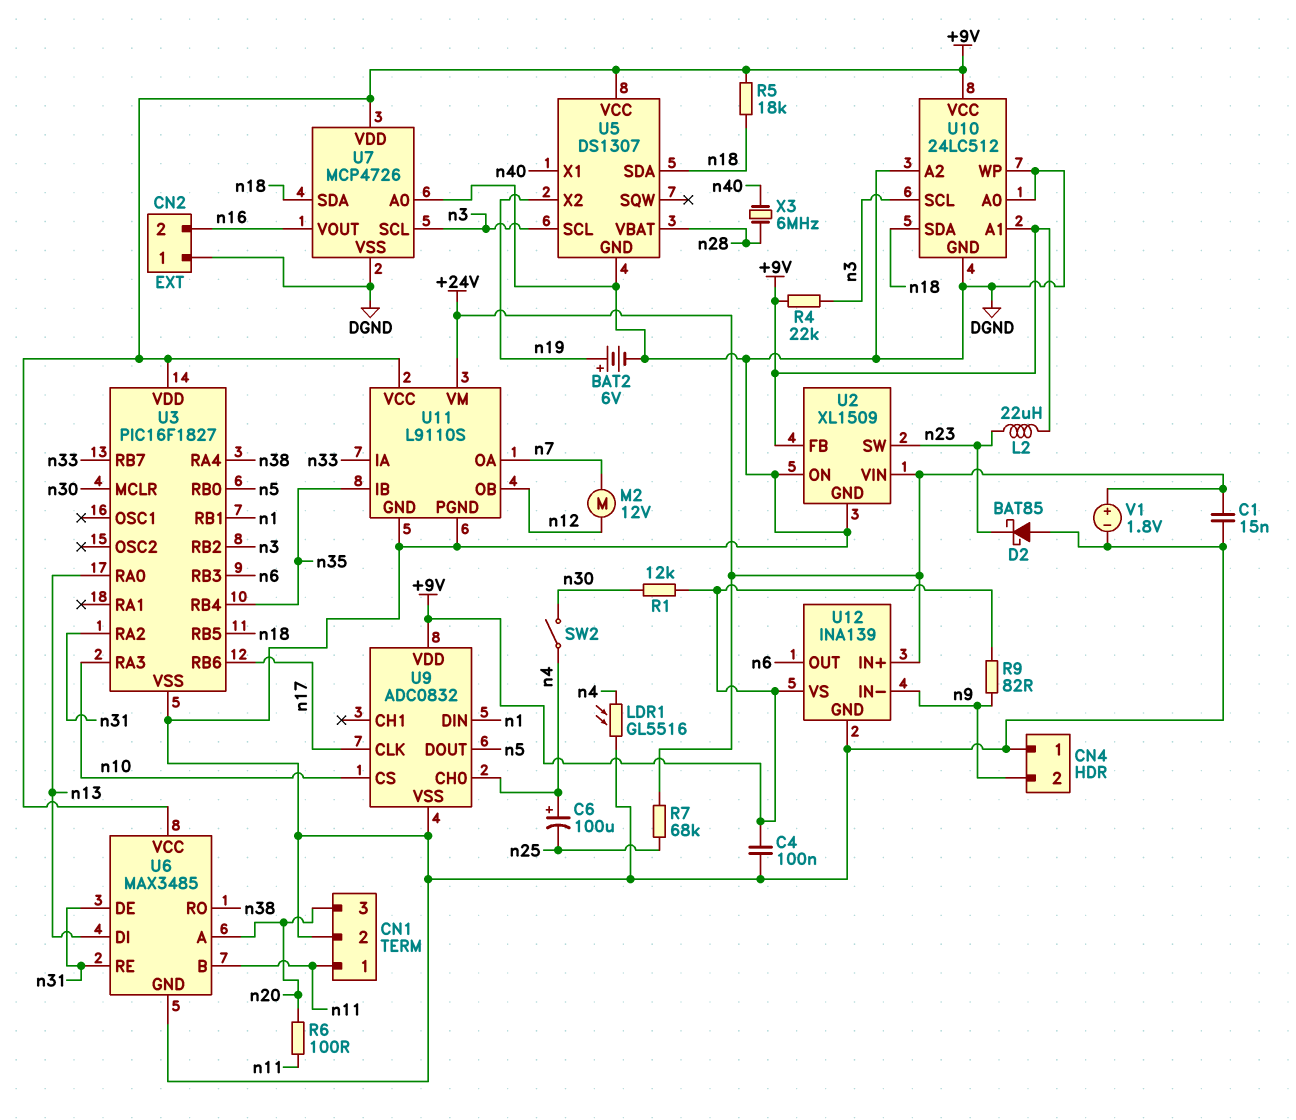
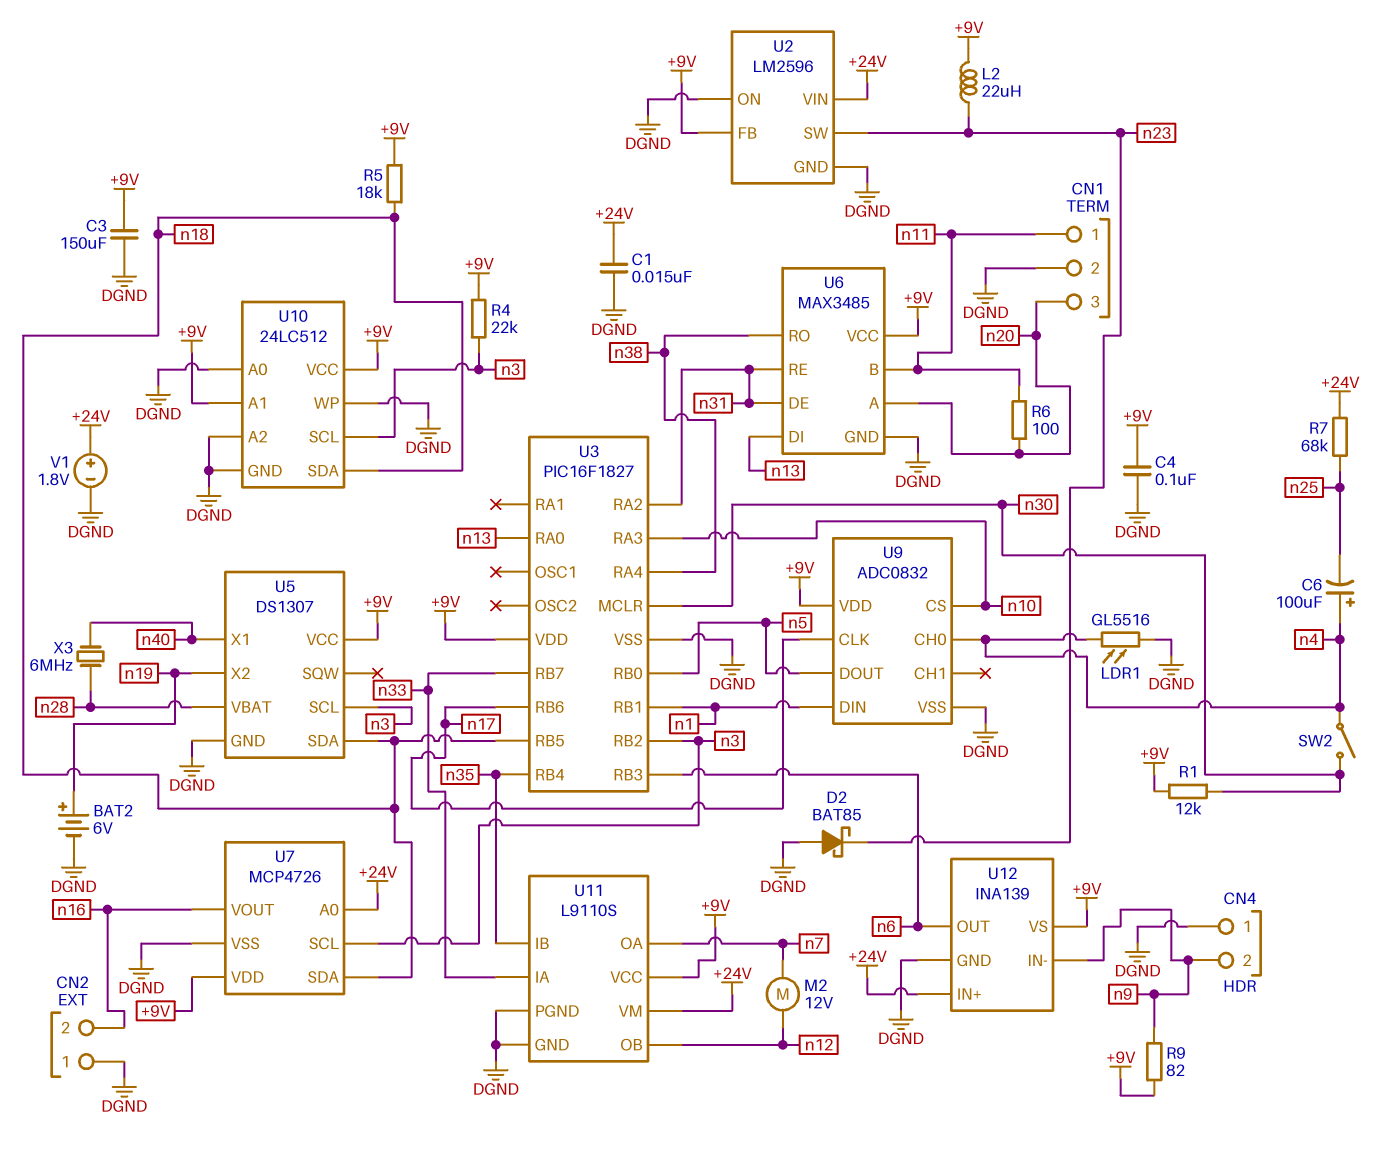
C3: none -> 150uF (+9V, DGND)
U2: XL1509 -> LM2596
U7 pin A0: DGND -> +24V

